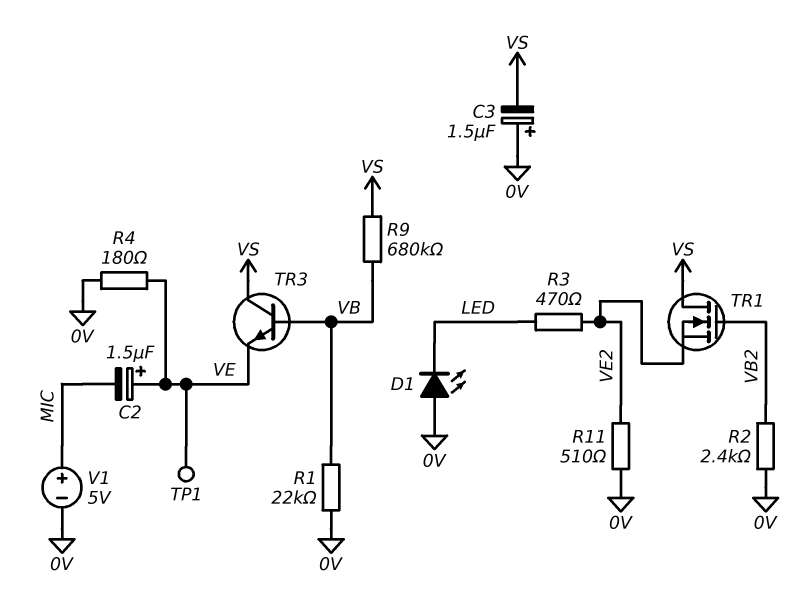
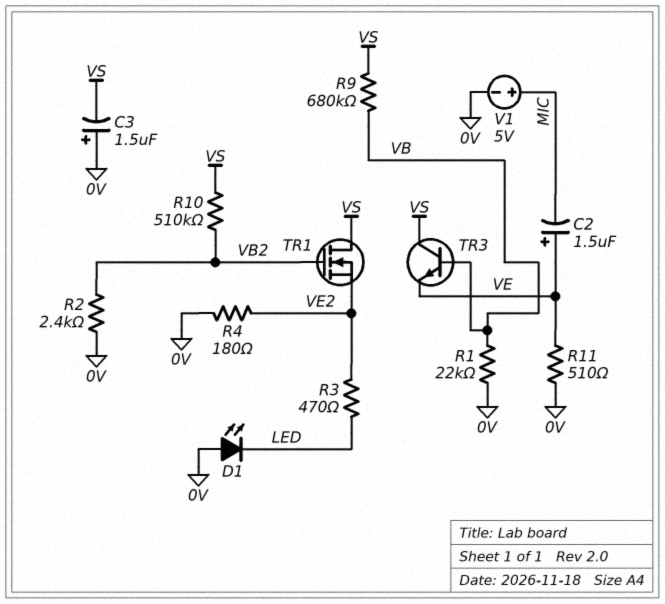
R4: 180 (0V, VE) -> 180 (0V, VE2)
R10: none -> 510k (VB2, VS)
R11: 510 (0V, VE2) -> 510 (0V, VE)
TP1: test point (VE) -> none

